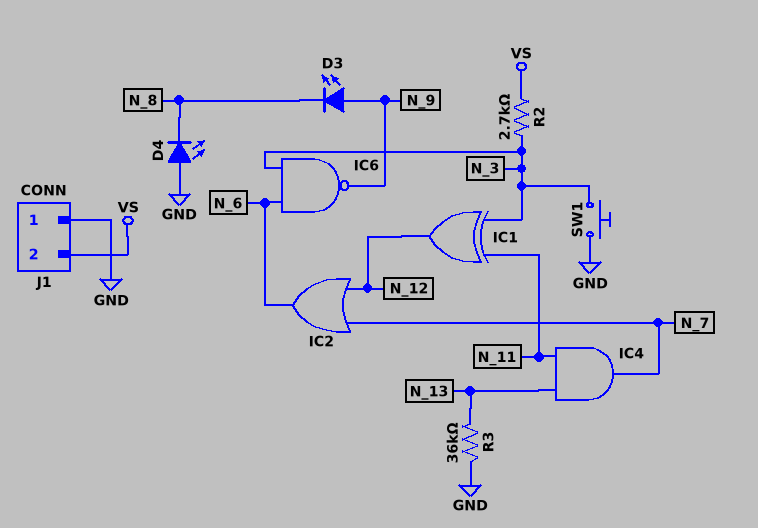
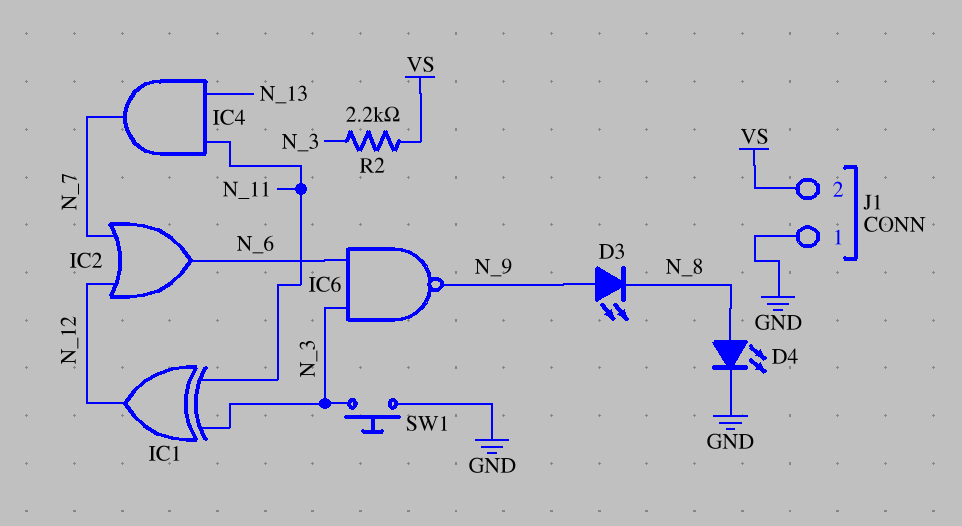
D4: LED (A GND, K N_8) -> LED (A N_8, K GND)
R2: 2.7k (N_3, VS) -> 2.2k (N_3, VS)
R3: 36k (GND, N_13) -> none

